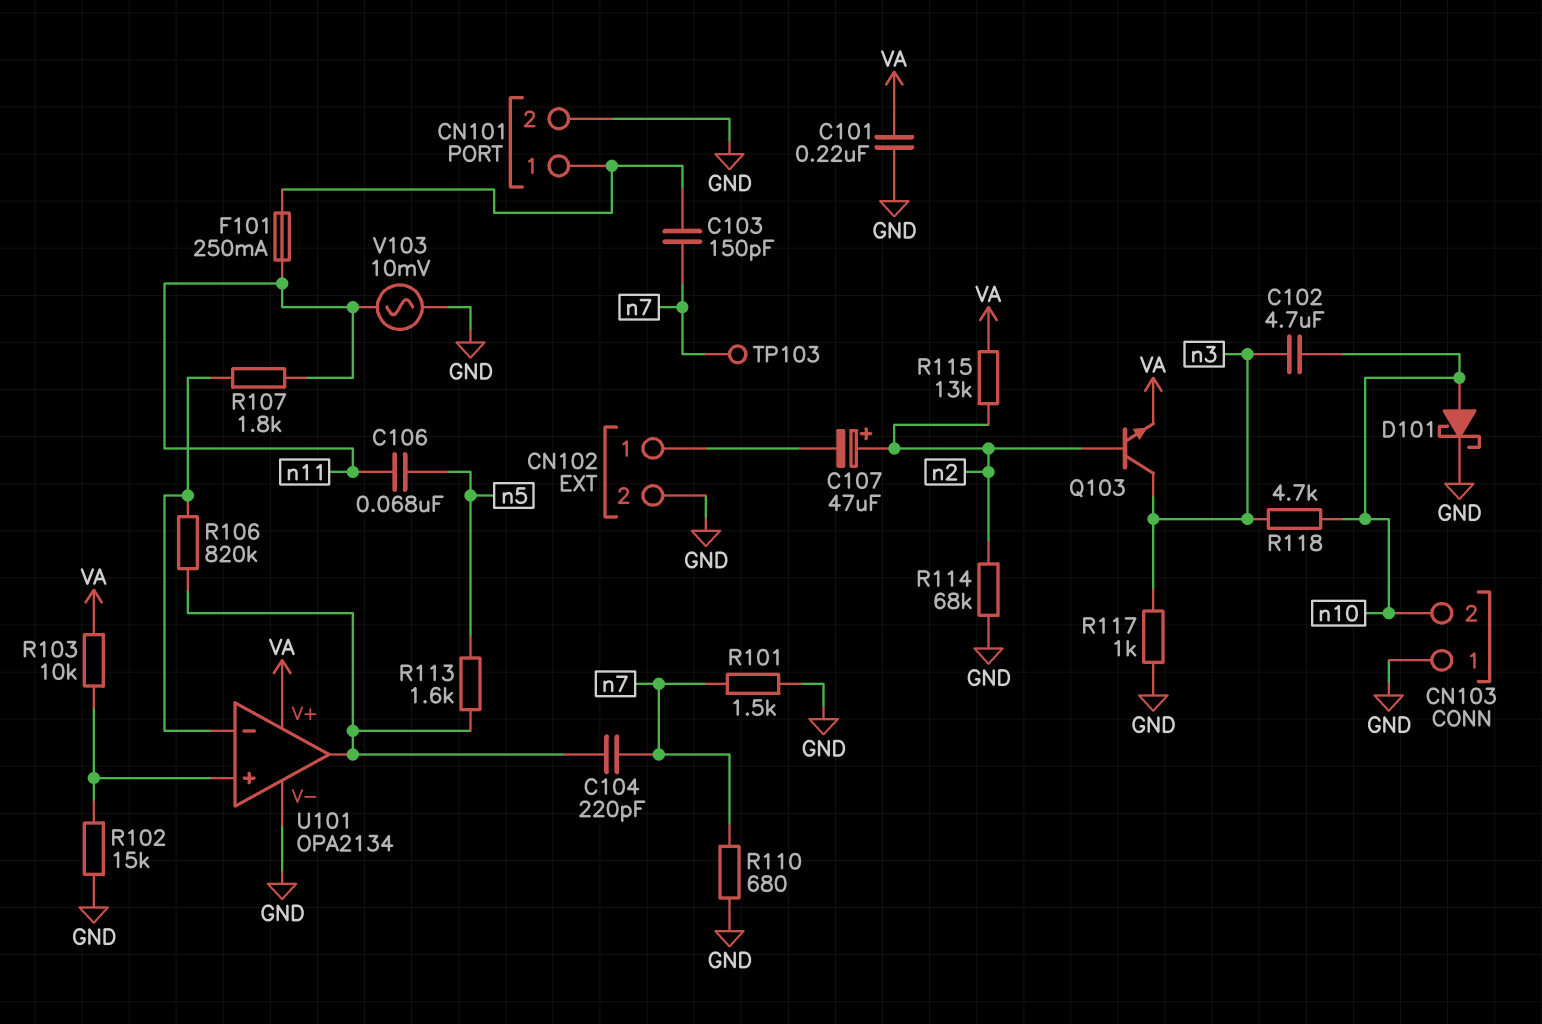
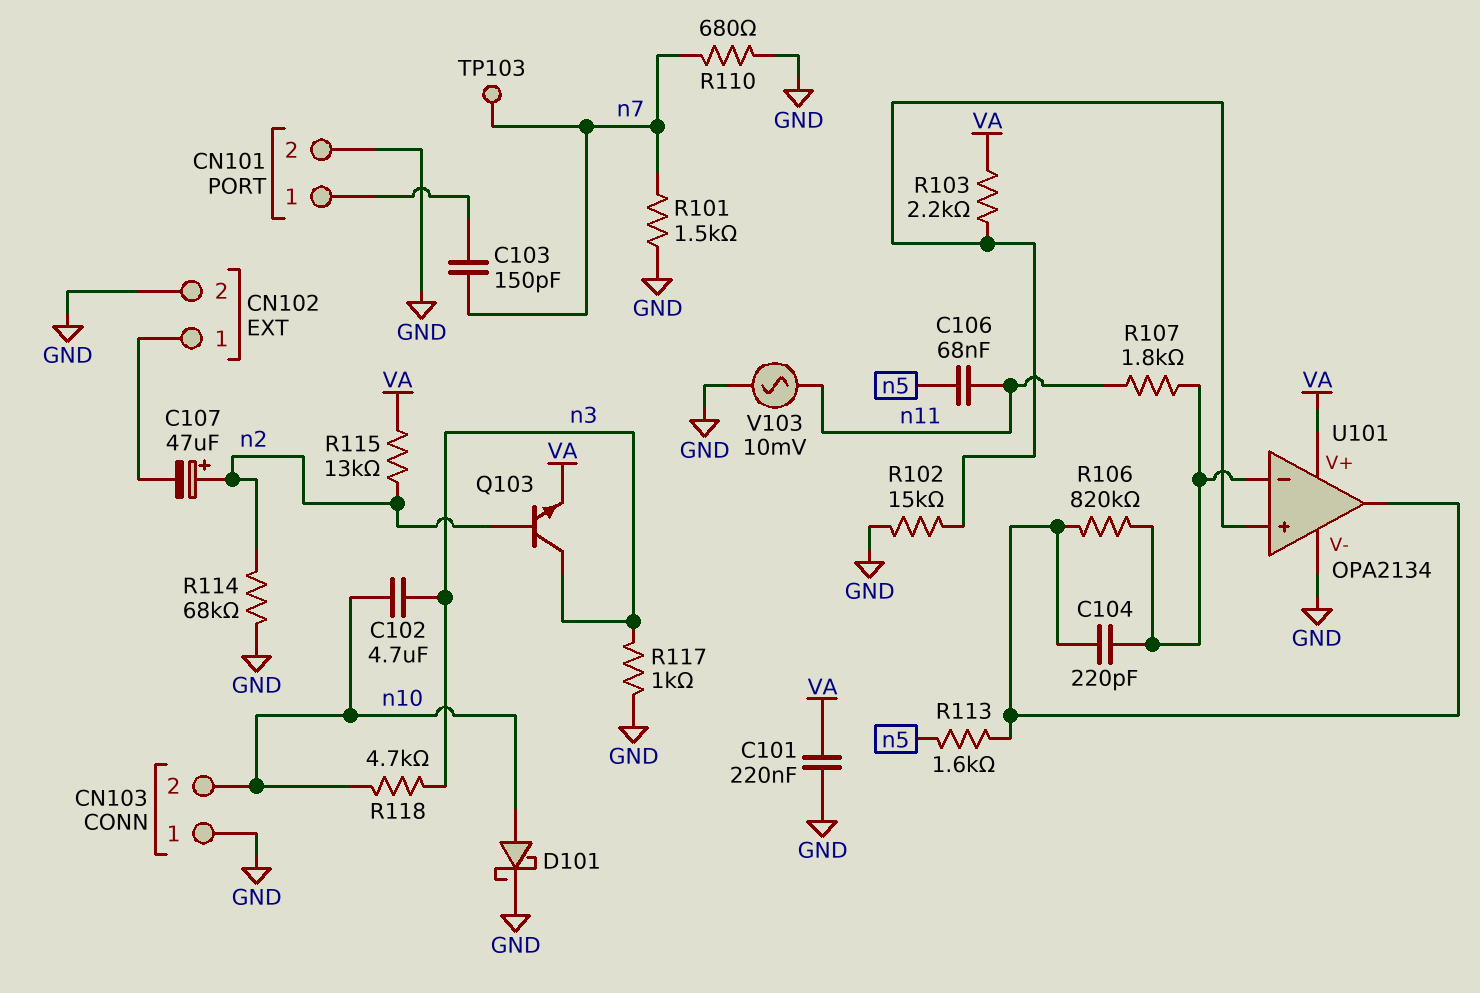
C104: 220pF (U101/out, n7) -> 220pF (U101/in-, U101/out)
F101: 250mA (CN101/1, n11) -> none
R103: 10k (U101/in+, VA) -> 2.2k (U101/in+, VA)

